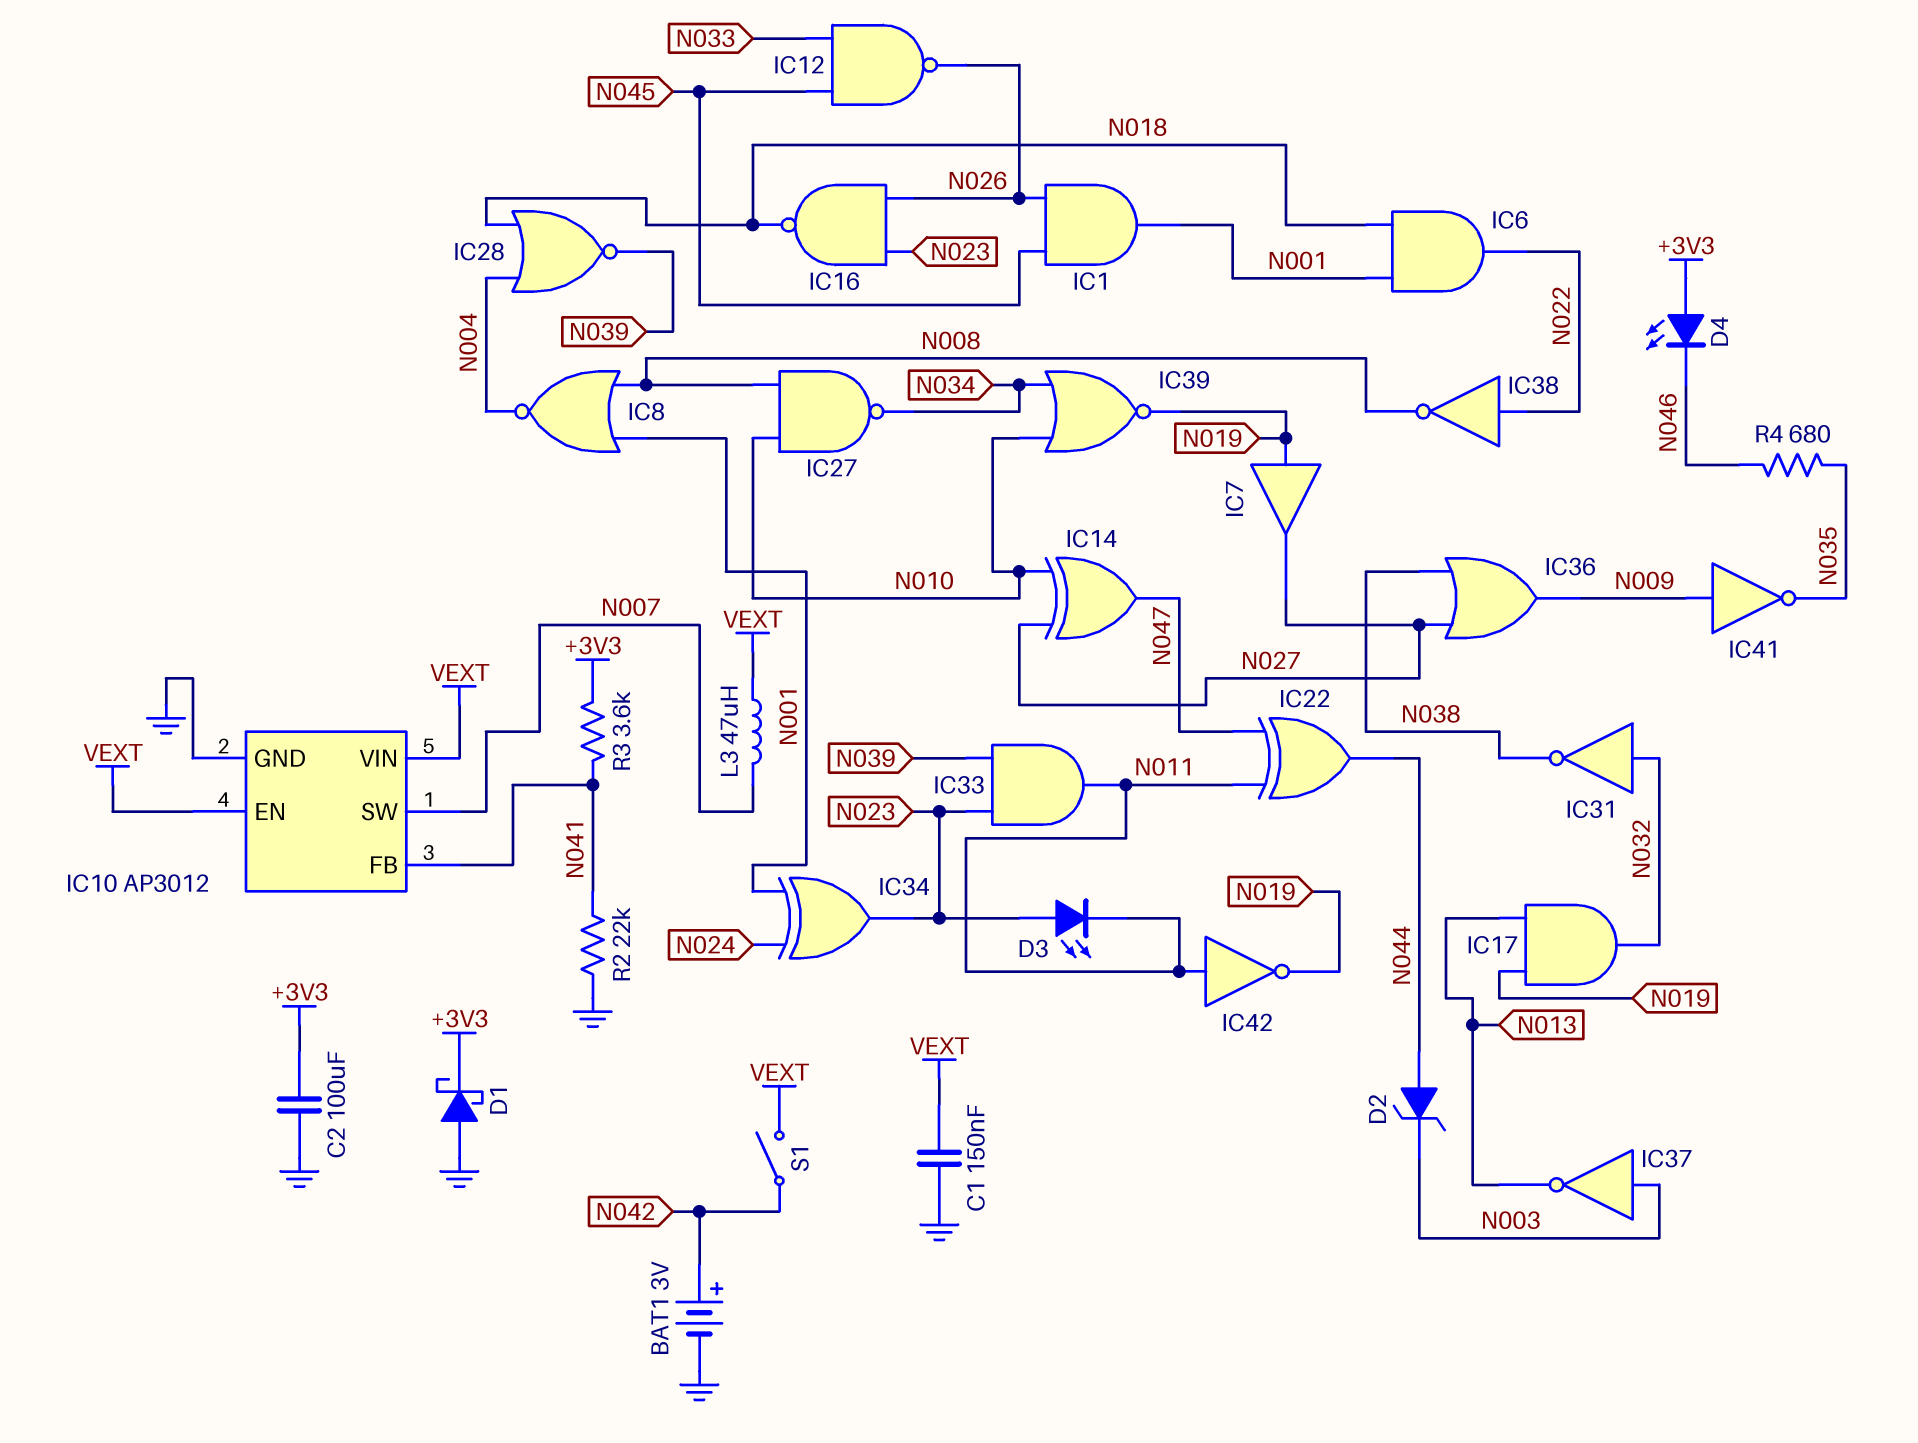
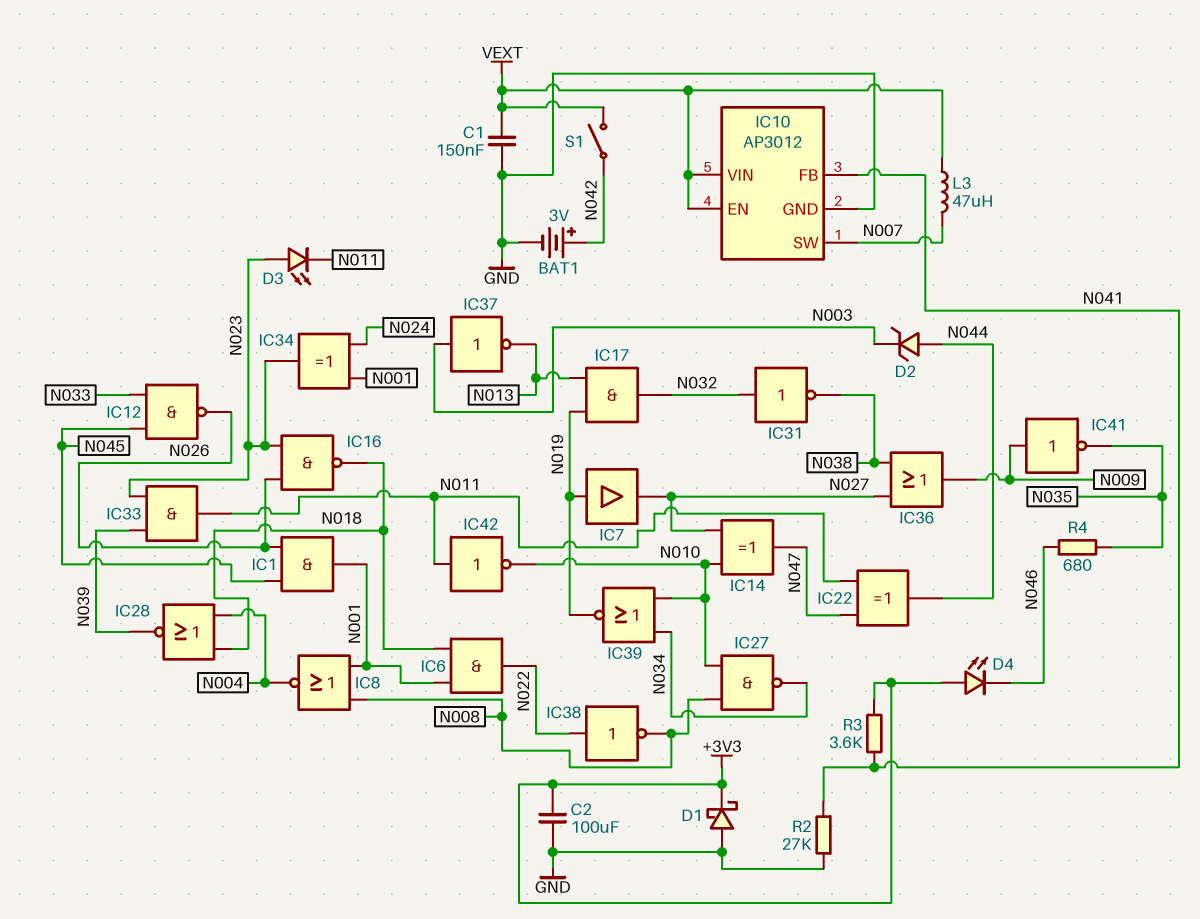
IC42: NOT (in N011, out N019) -> NOT (in N011, out N010)
R2: 22k (GND, N041) -> 27k (GND, N041)

